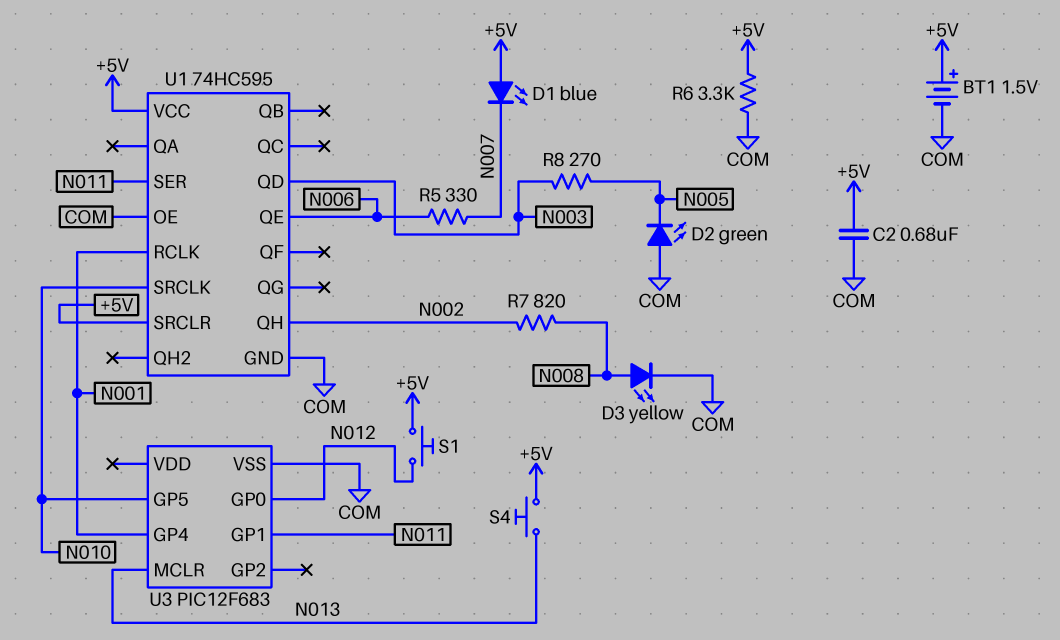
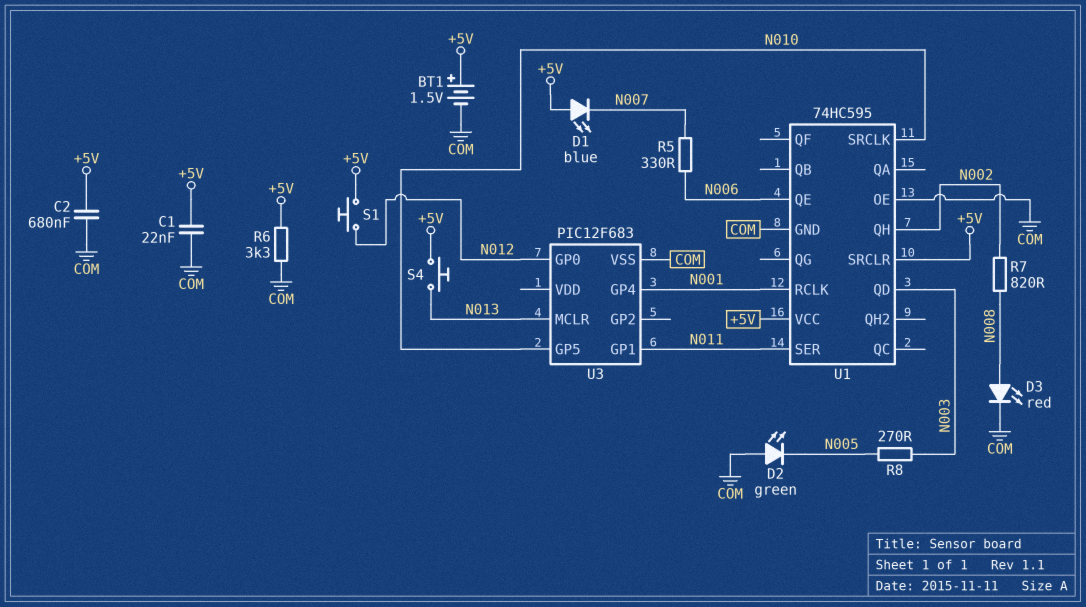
C1: none -> 22nF (+5V, COM)
D3: LED yellow (A N008, K COM) -> LED red (A N008, K COM)

